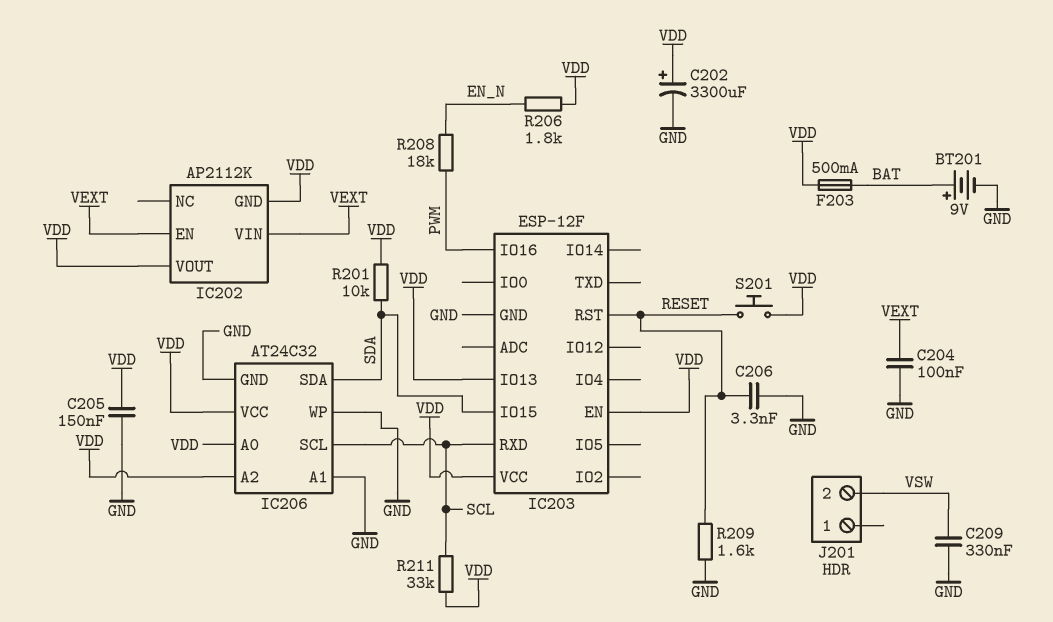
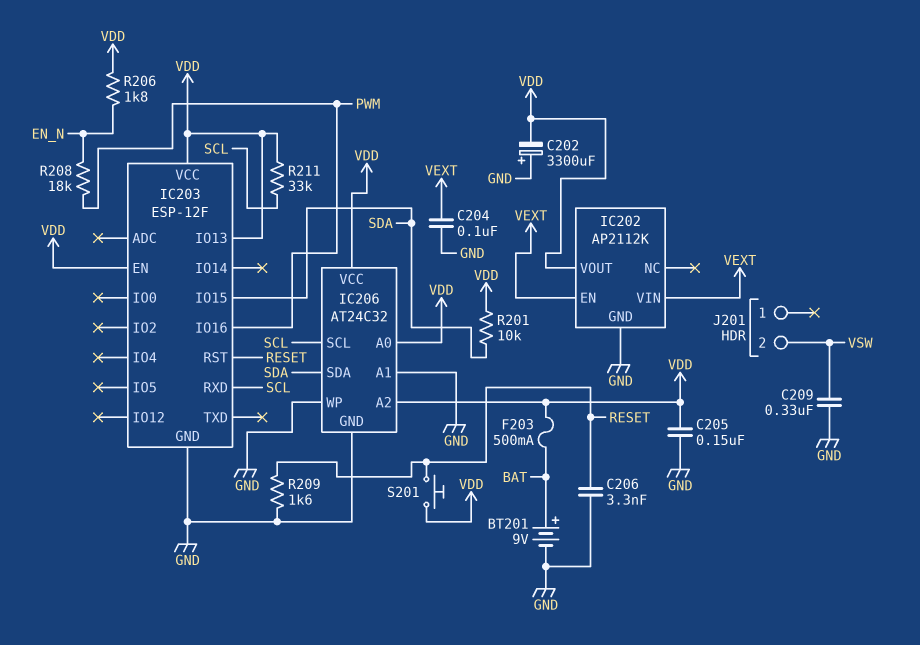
C202: 3300uF (plus VDD, minus GND) -> 3300uF (plus GND, minus VDD)
IC202 pin GND: VDD -> GND

